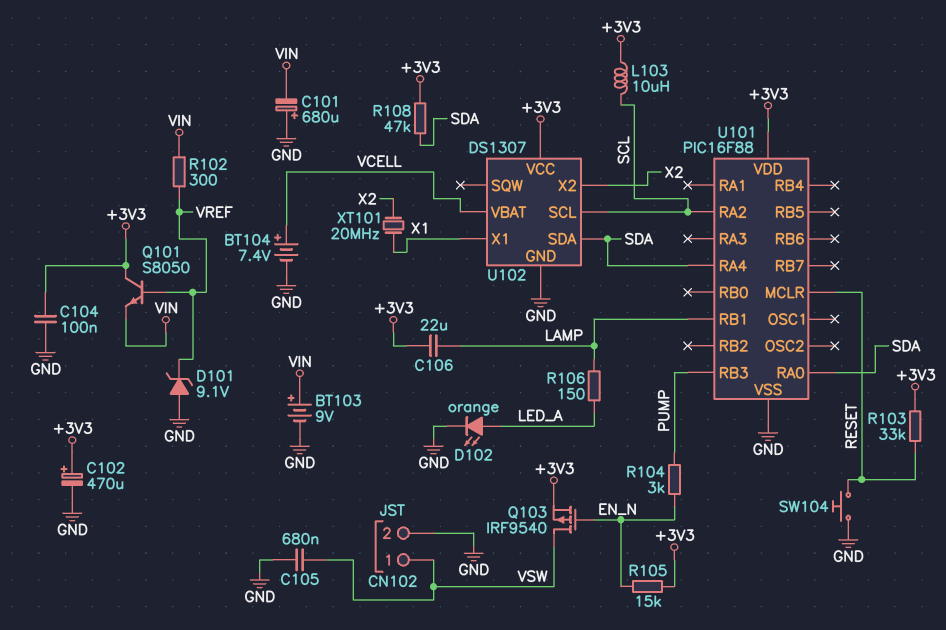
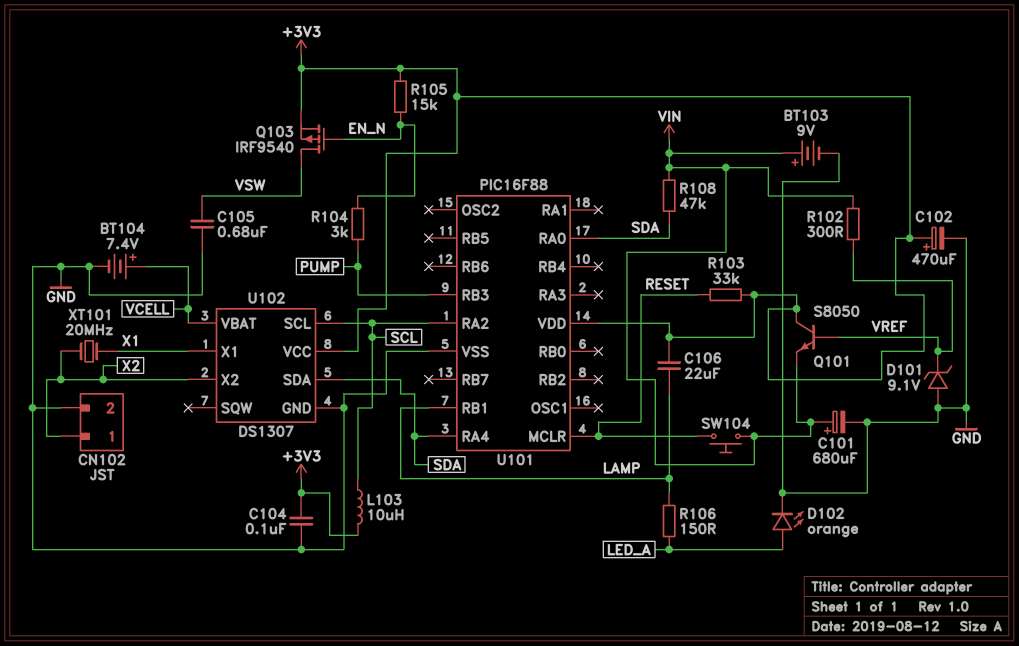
C101: 680uF (plus GND, minus VIN) -> 680uF (plus VIN, minus GND)
CN102 pin 1: VSW -> X2
R108: 47k (+3V3, SDA) -> 47k (SDA, VIN)
SW104: button (GND, RESET) -> button (RESET, VIN)

